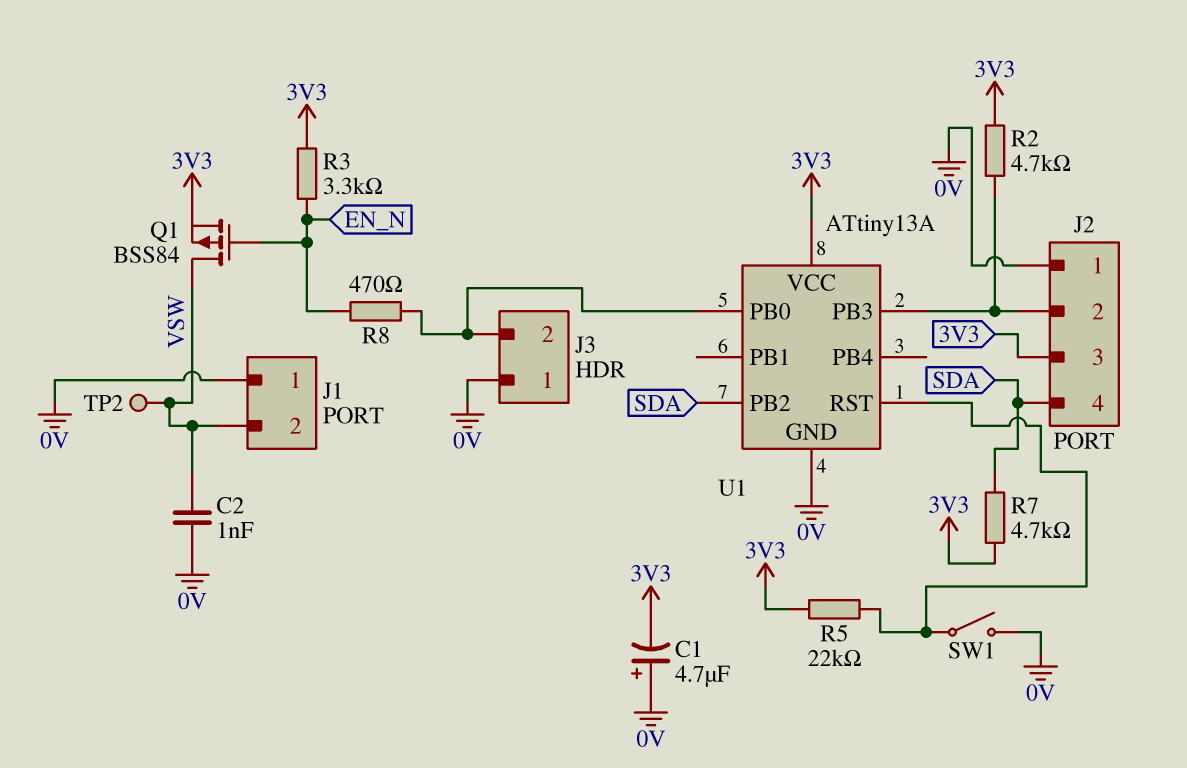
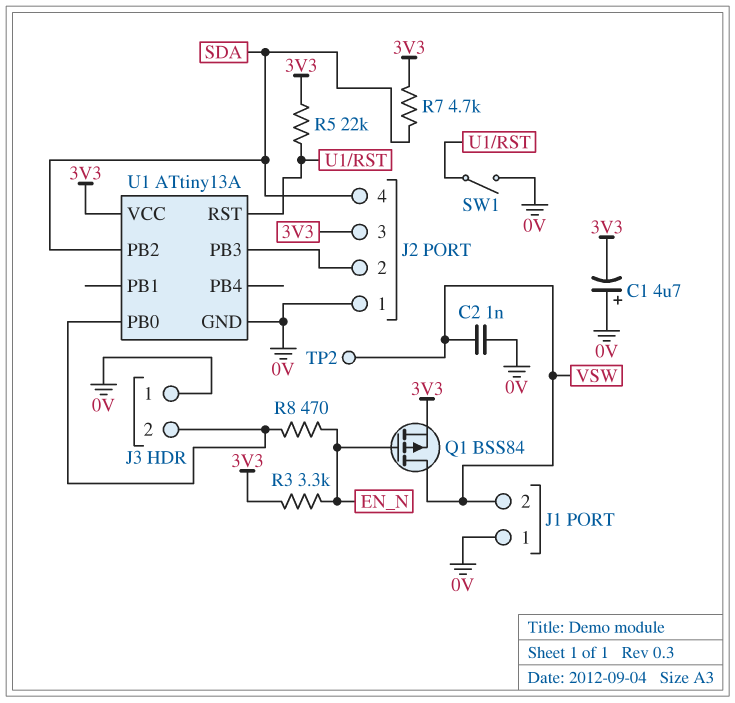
R2: 4.7k (3V3, J2/2) -> none

